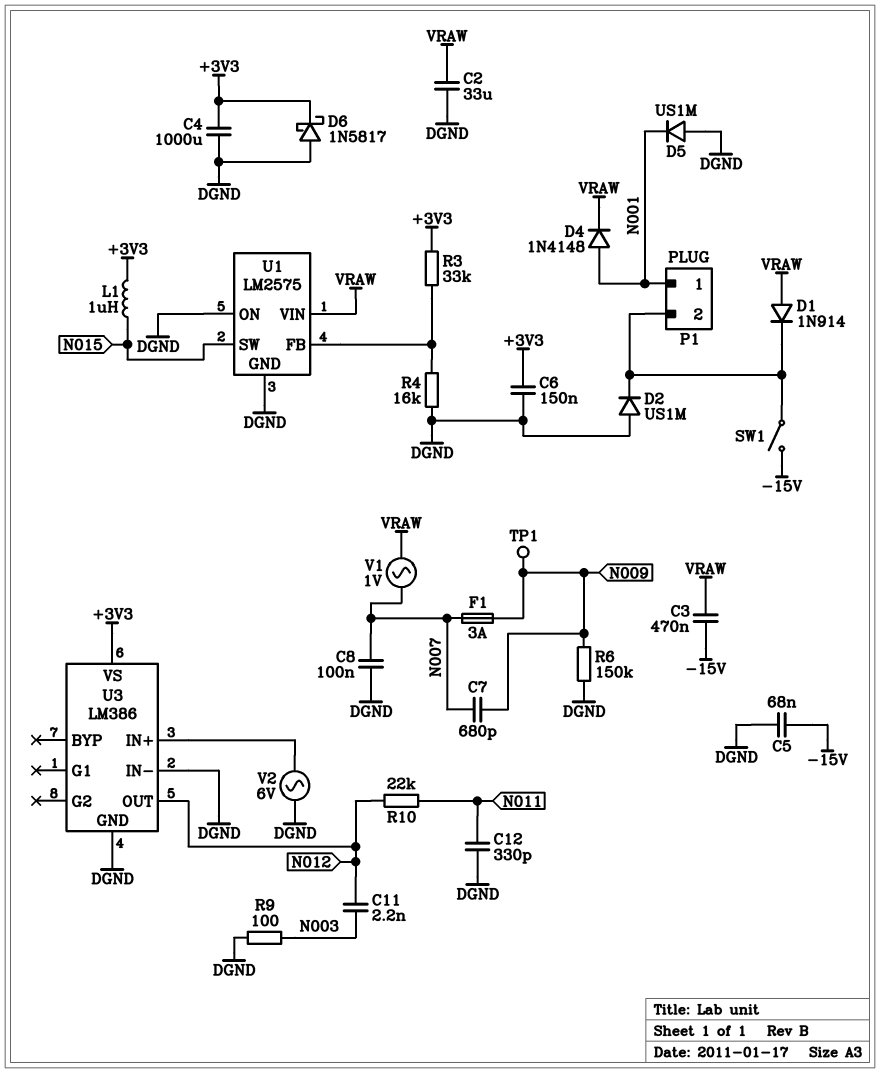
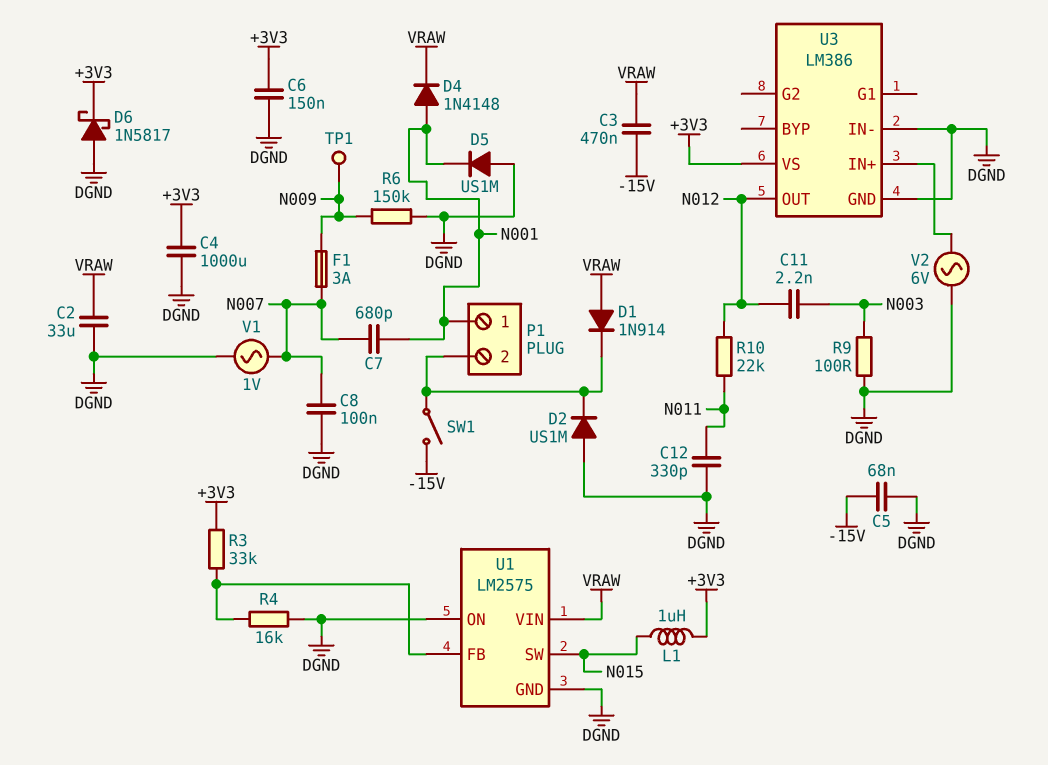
C7: 680pF (N007, N009) -> 680pF (N001, N007)
V1: AC 1V (N007, VRAW) -> AC 1V (DGND, N007)

